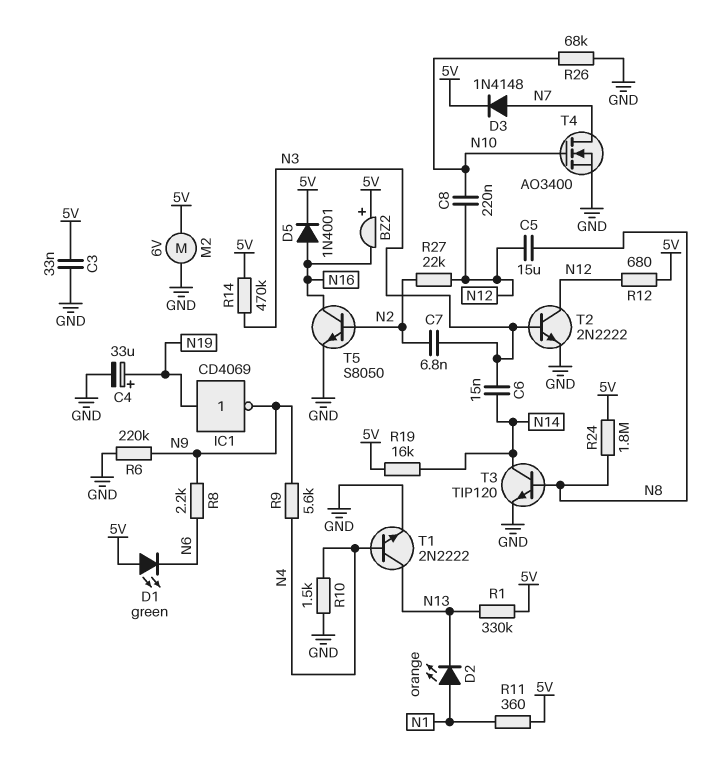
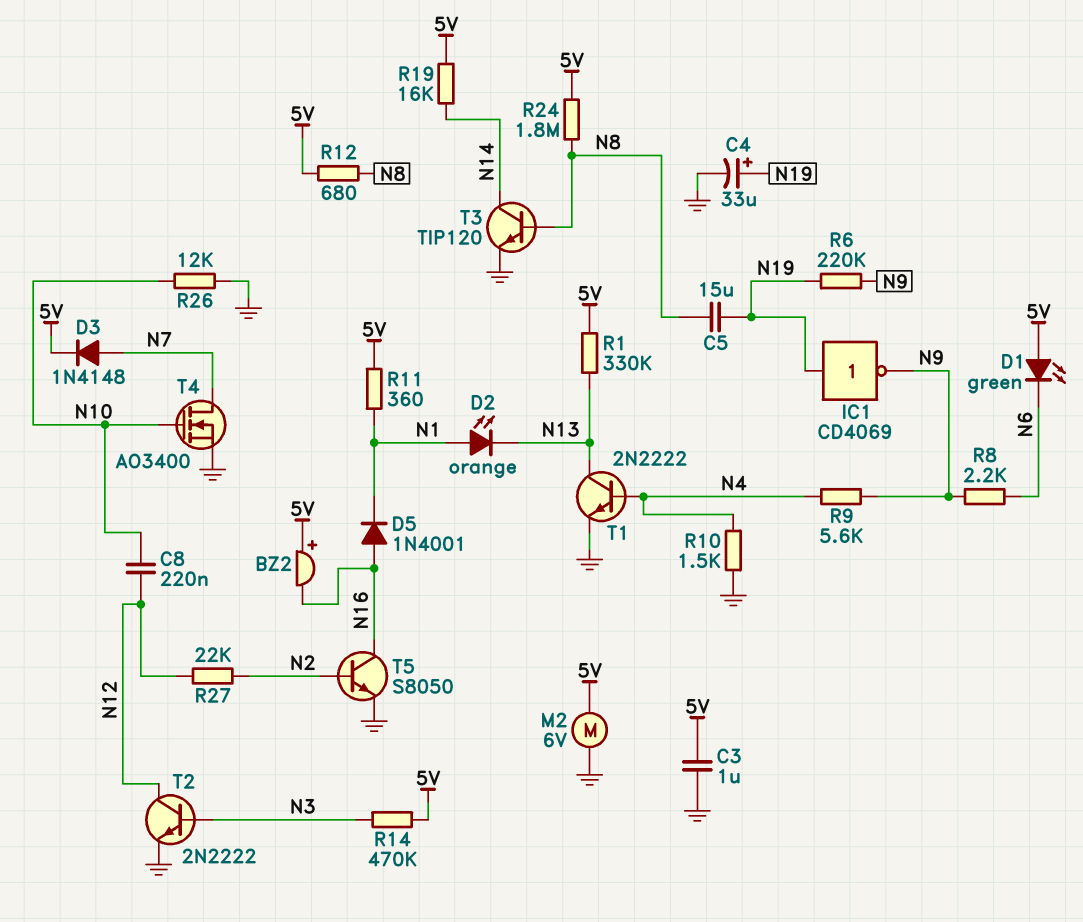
C3: 33nF (5V, GND) -> 1uF (5V, GND)
C5: 15uF (N8, N12) -> 15uF (N8, N19)
C6: 15nF (N3, N14) -> none
C7: 6.8nF (N2, N3) -> none
D5: diode 1N4001 (A N16, K 5V) -> diode 1N4001 (A N16, K N1)
R6: 220k (GND, N9) -> 220k (N9, N19)
R12: 680 (5V, N12) -> 680 (5V, N8)
R26: 68k (GND, N10) -> 12k (GND, N10)

